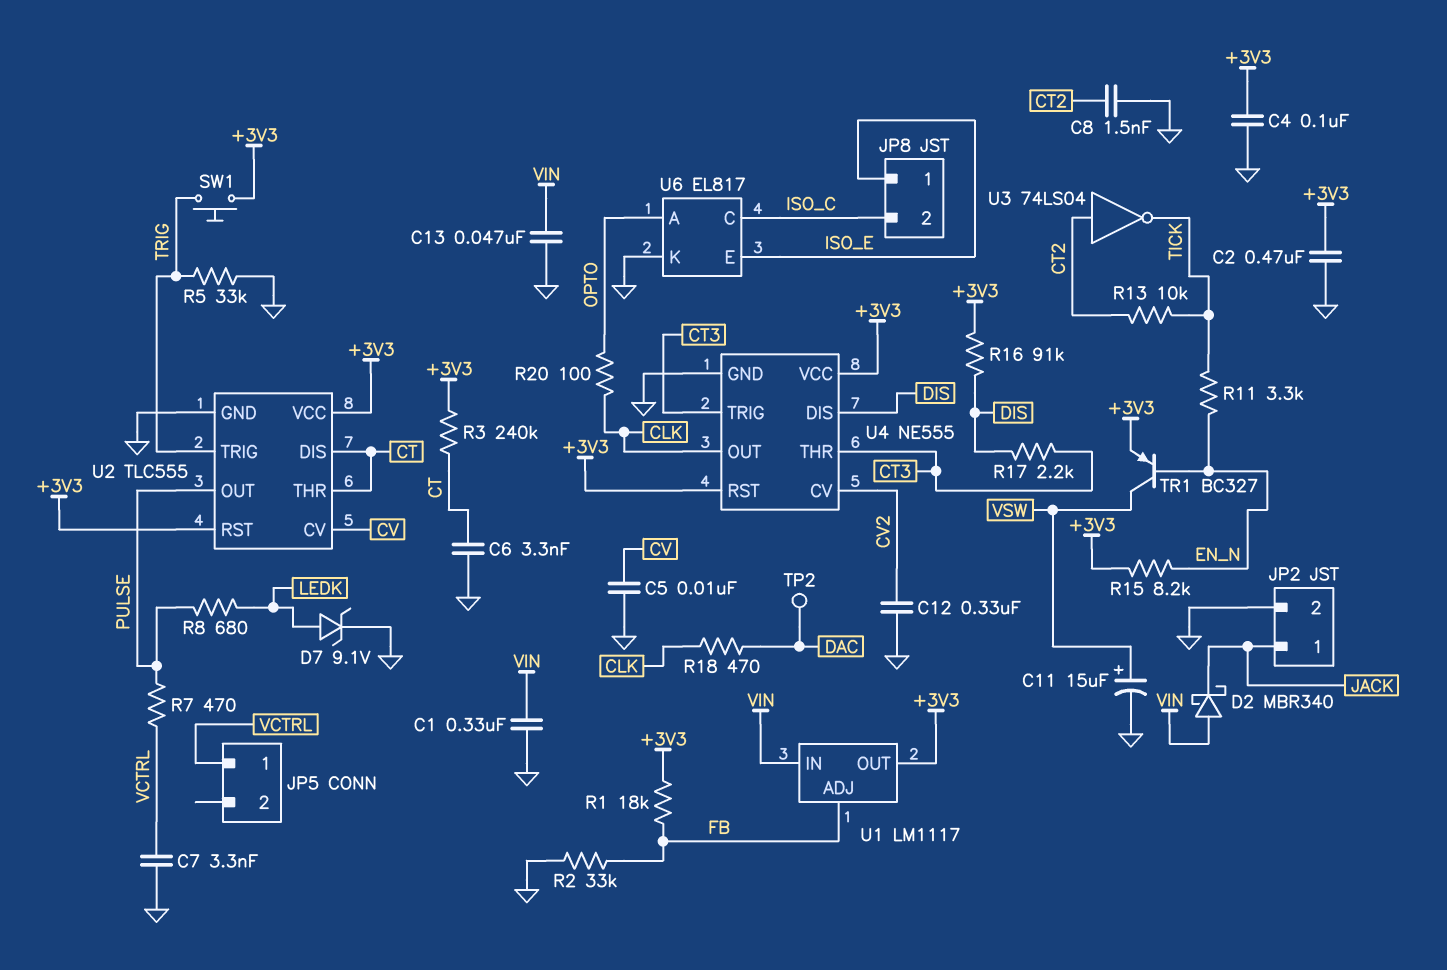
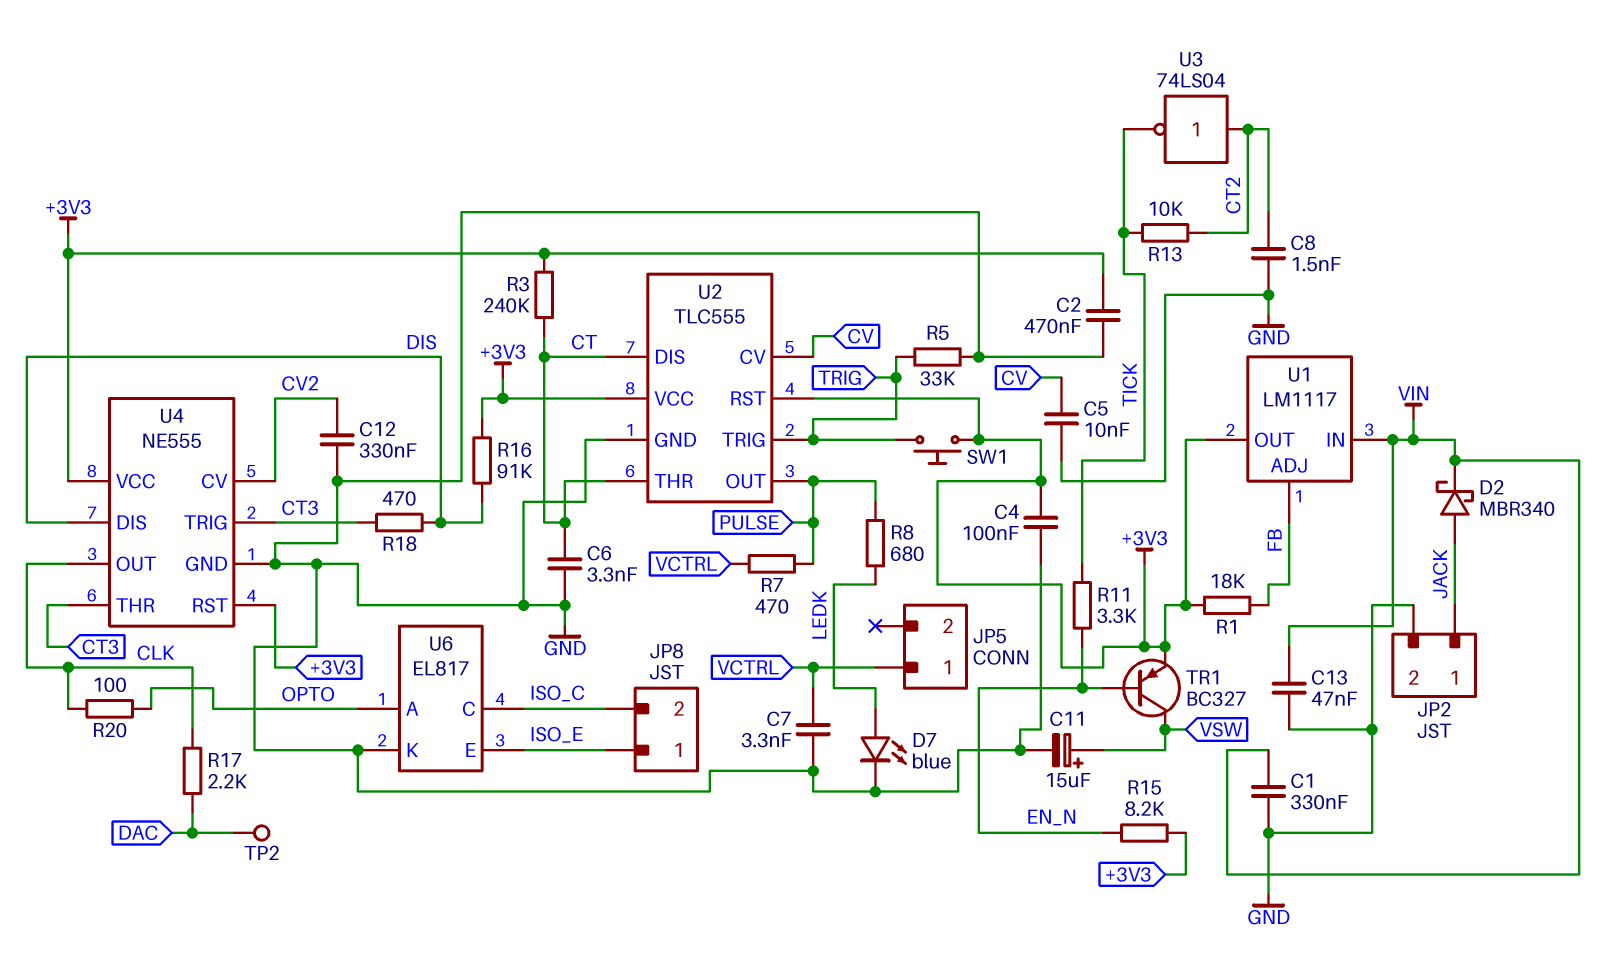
D2: schottky MBR340 (A VIN, K JACK) -> schottky MBR340 (A JACK, K VIN)
D7: zener 9.1V (A LEDK, K GND) -> LED blue (A LEDK, K GND)
R2: 33k (FB, GND) -> none
R17: 2.2k (CT3, DIS) -> 2.2k (CLK, DAC)
R18: 470 (CLK, DAC) -> 470 (CT3, DIS)

